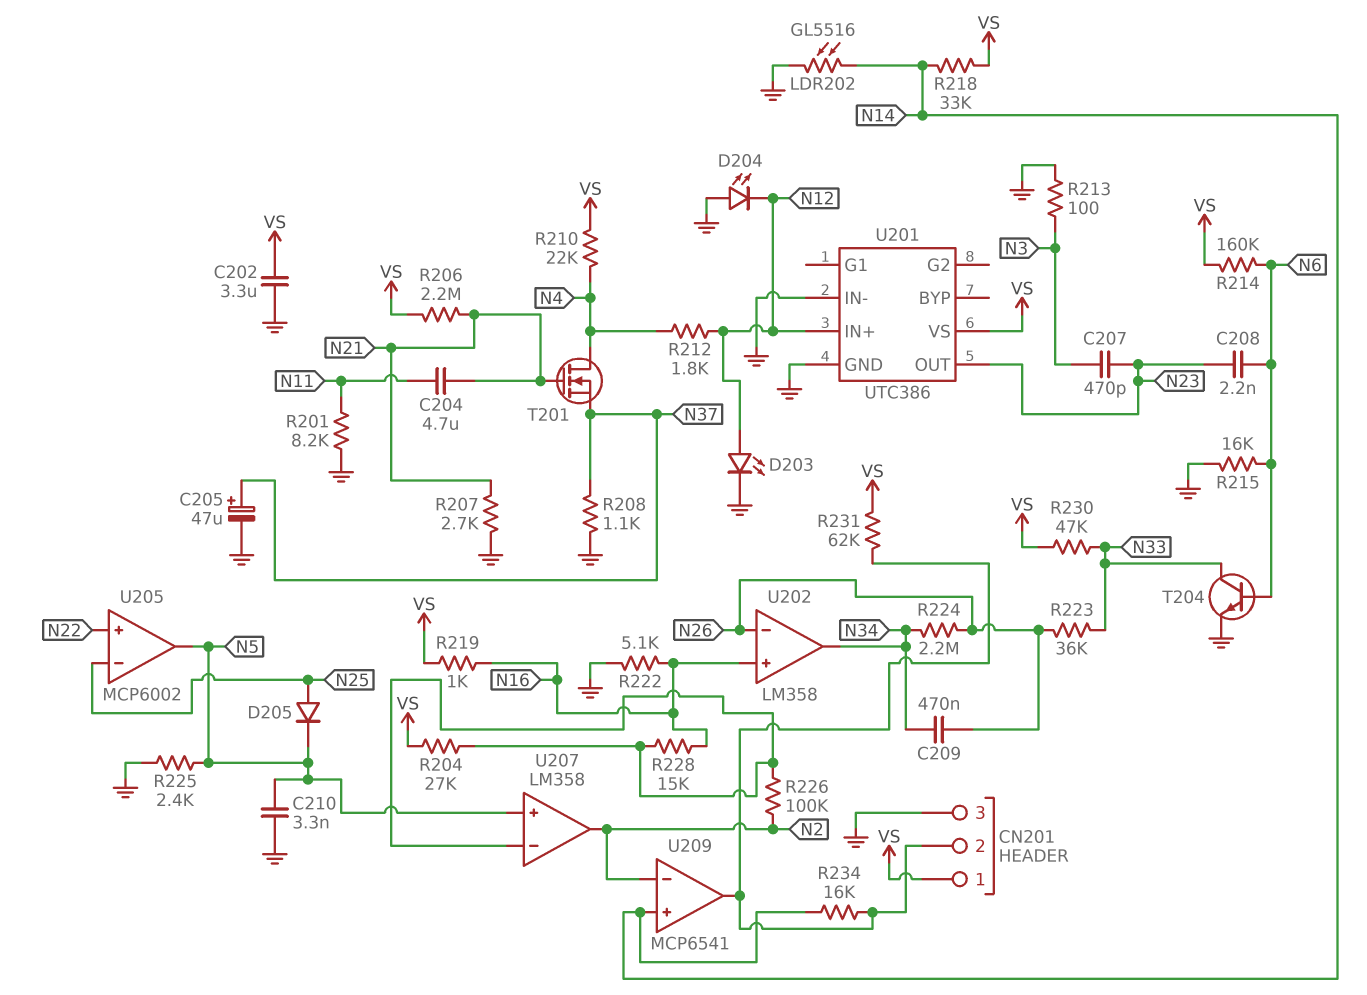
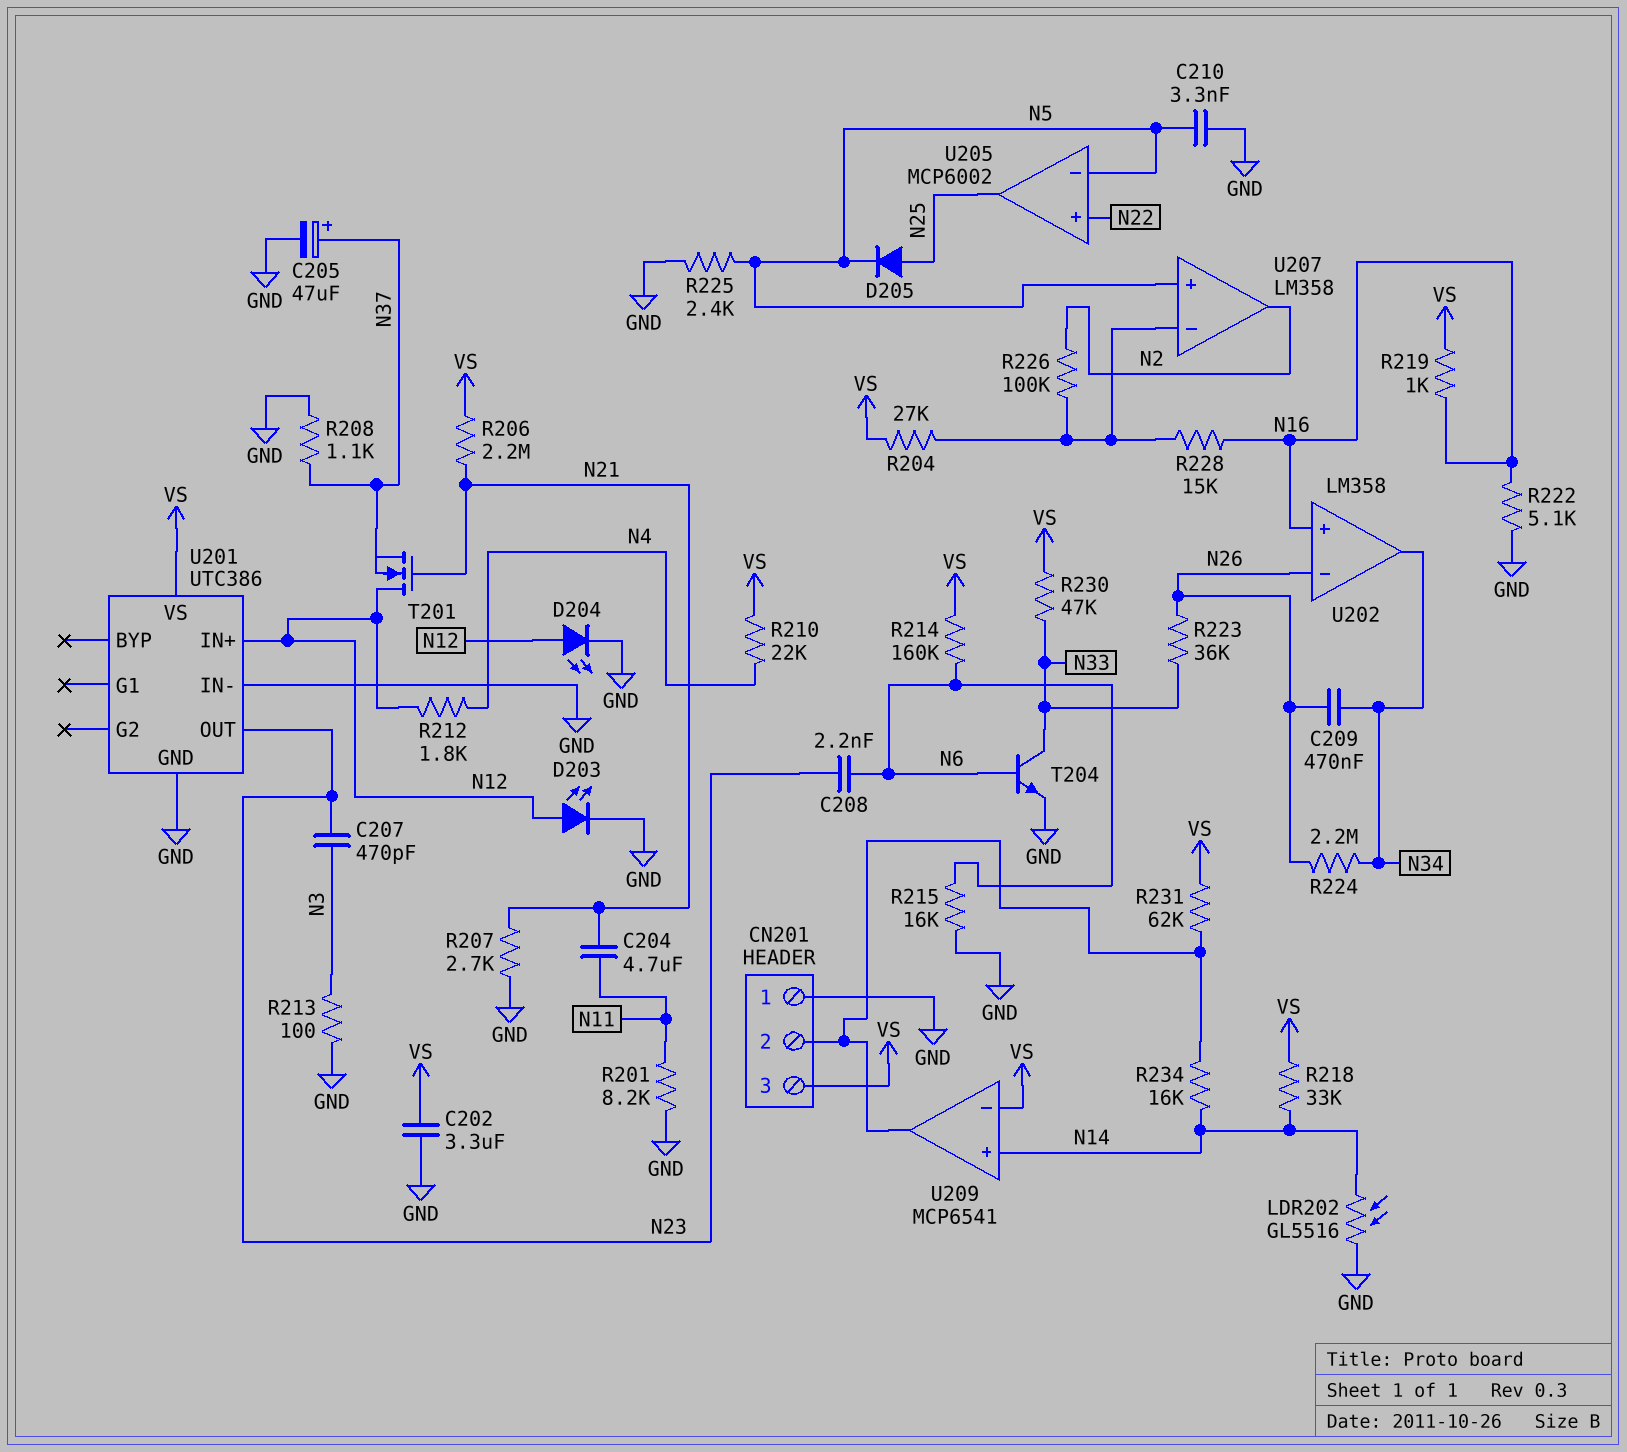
CN201 pin 1: VS -> GND
CN201 pin 3: GND -> VS
D204: LED (A GND, K N12) -> LED (A N12, K GND)
T201: NMOS (G N21, D N4, S N37) -> NMOS (G N21, D N12, S N37)
U205 pin in-: N25 -> N5
U205 pin out: N5 -> N25
U209 pin in-: N2 -> VS

